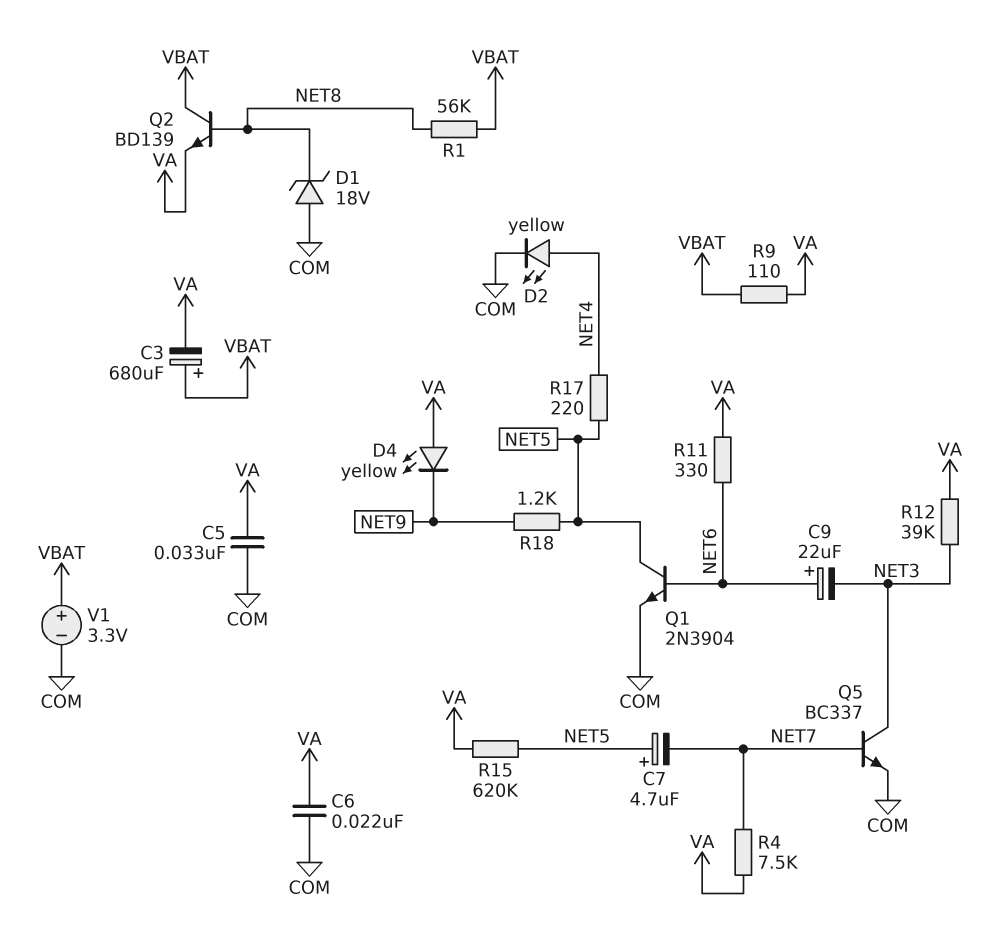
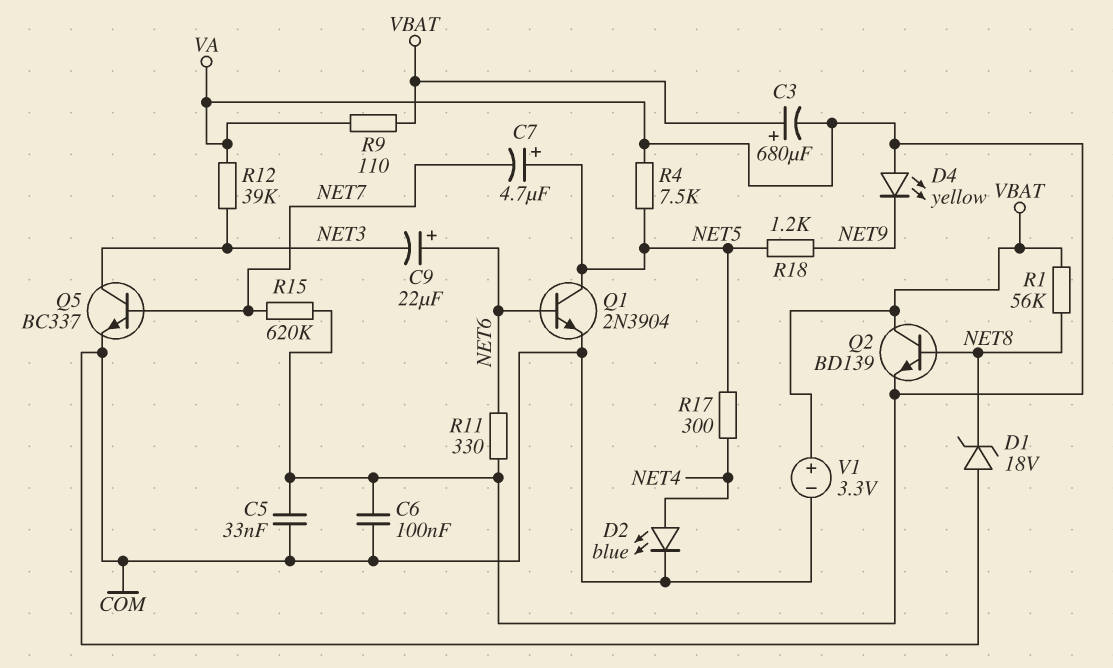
C6: 22nF (COM, VA) -> 100nF (COM, VA)
D2: LED yellow (A NET4, K COM) -> LED blue (A NET4, K COM)
R4: 7.5k (NET7, VA) -> 7.5k (NET5, VA)
R15: 620k (NET5, VA) -> 620k (NET7, VA)
R17: 220 (NET4, NET5) -> 300 (NET4, NET5)

